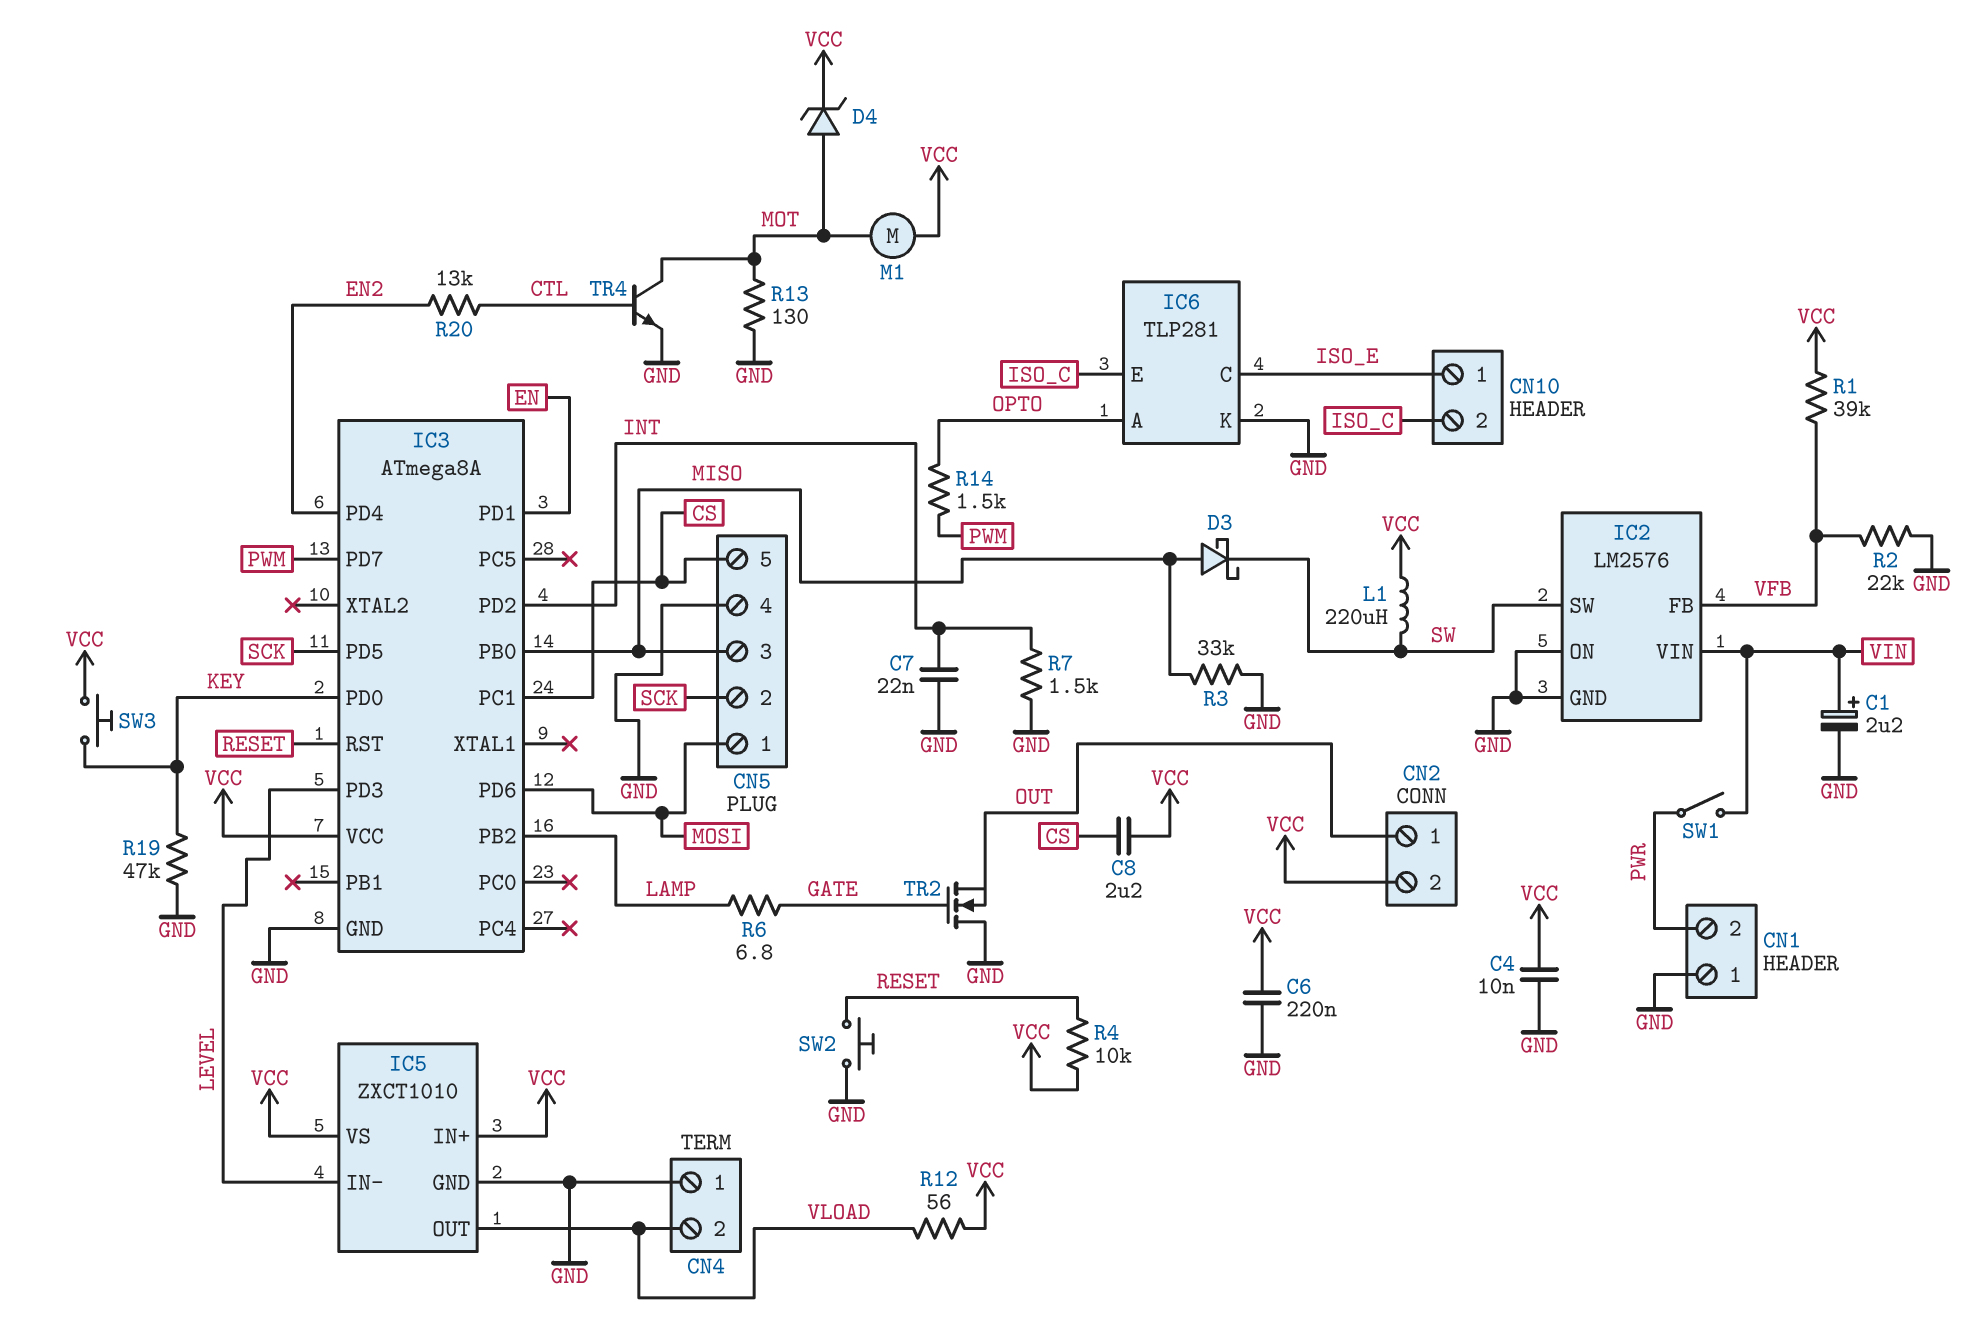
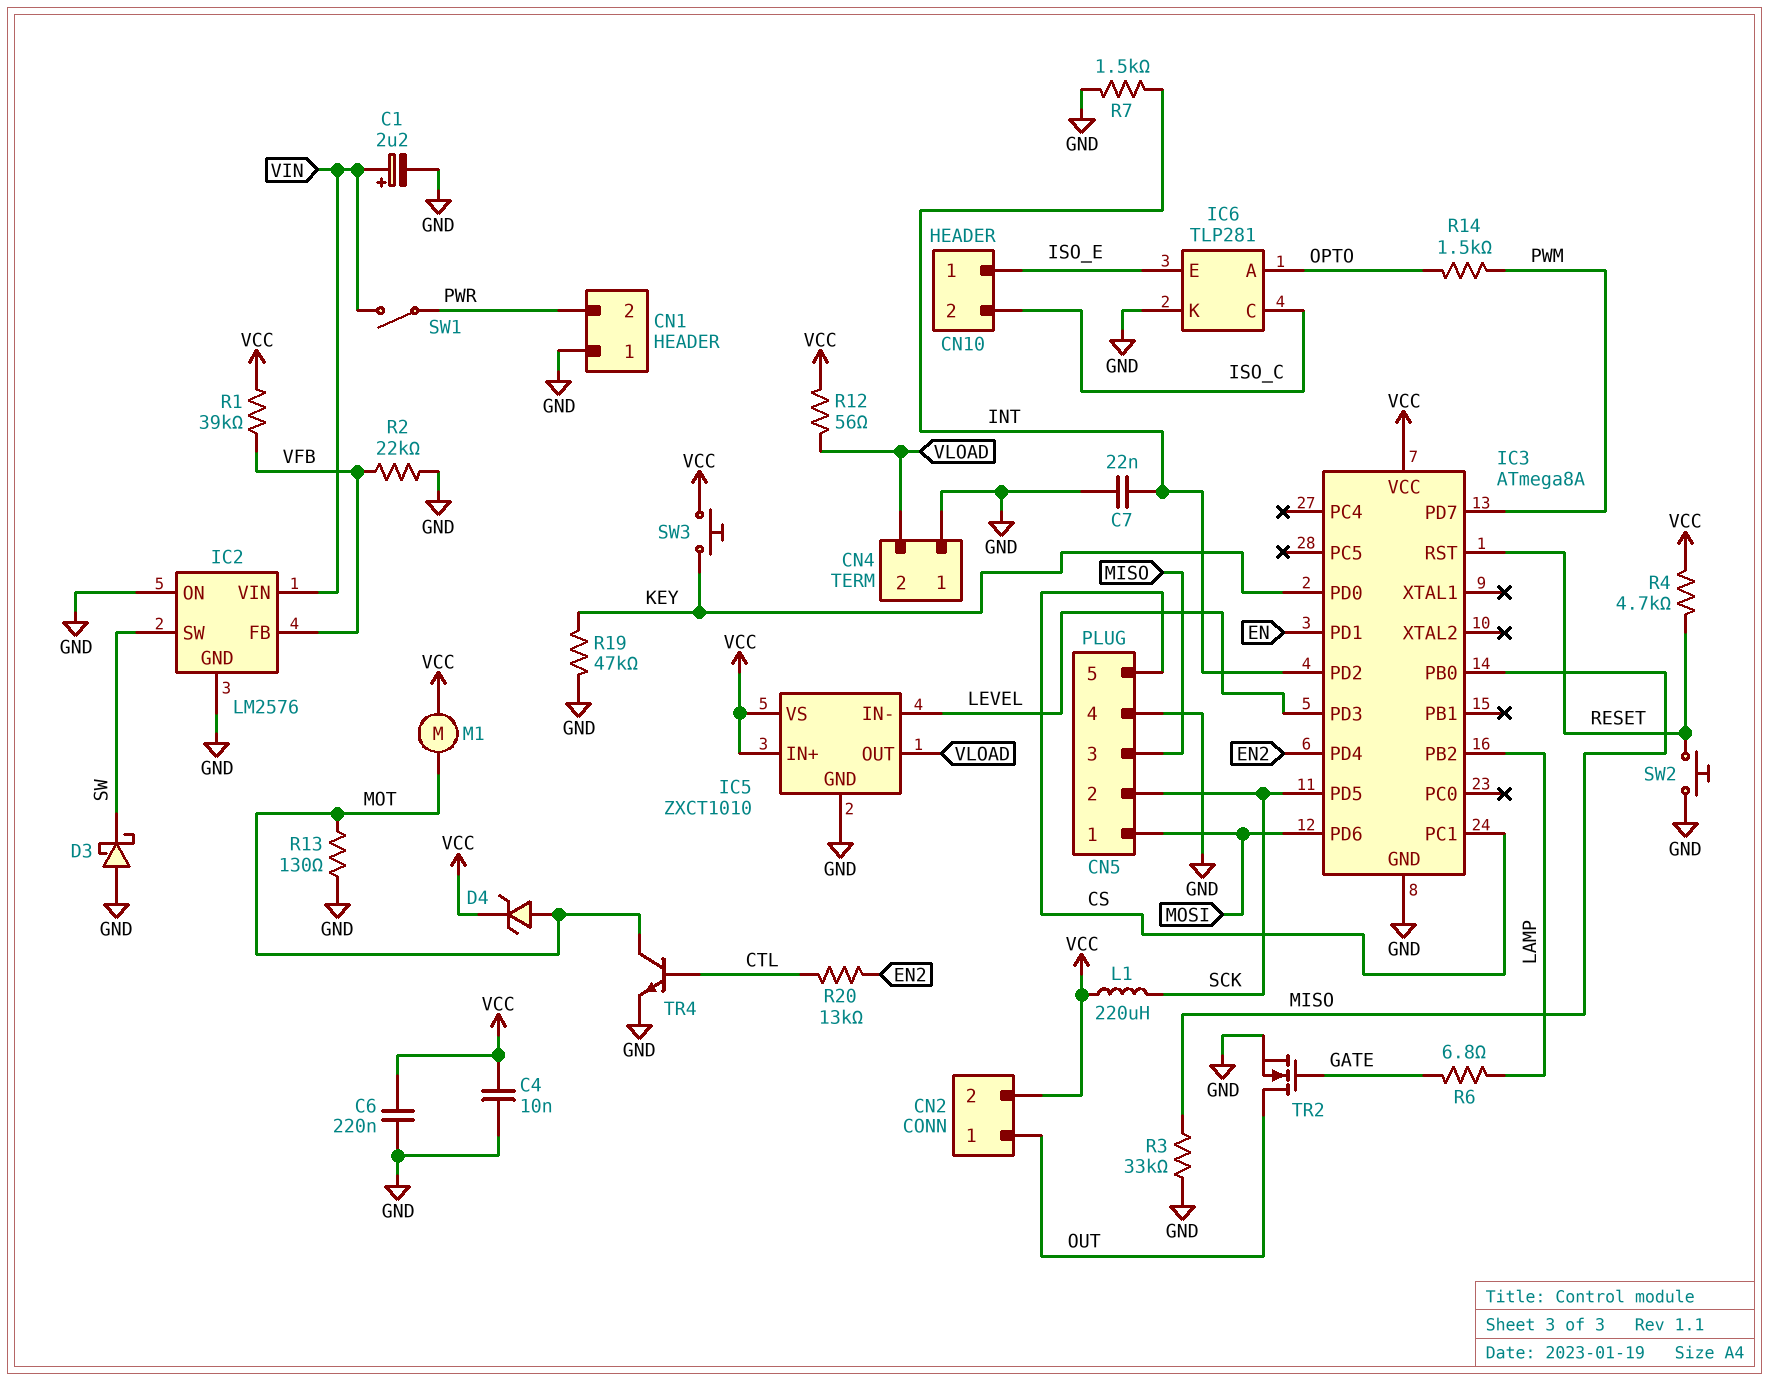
C8: 2.2uF (CS, VCC) -> none
D3: schottky (A MISO, K SW) -> schottky (A GND, K SW)
IC6 pin C: ISO_E -> ISO_C
IC6 pin E: ISO_C -> ISO_E
L1: 220uH (SW, VCC) -> 220uH (SCK, VCC)
R4: 10k (RESET, VCC) -> 4.7k (RESET, VCC)
TR2: NMOS (G GATE, D GND, S OUT) -> NMOS (G GATE, D OUT, S GND)

